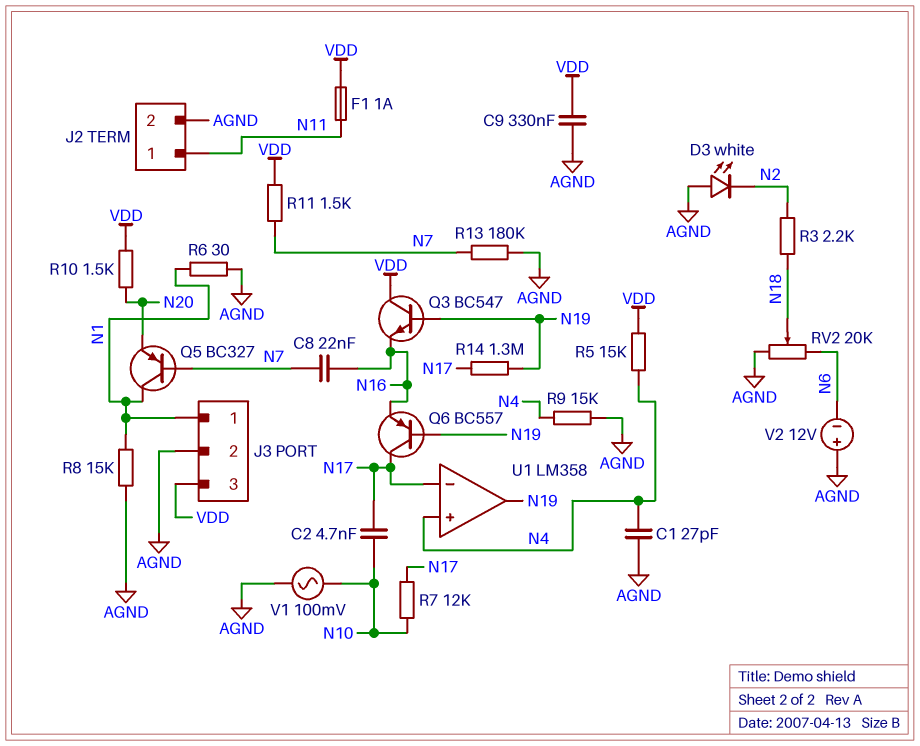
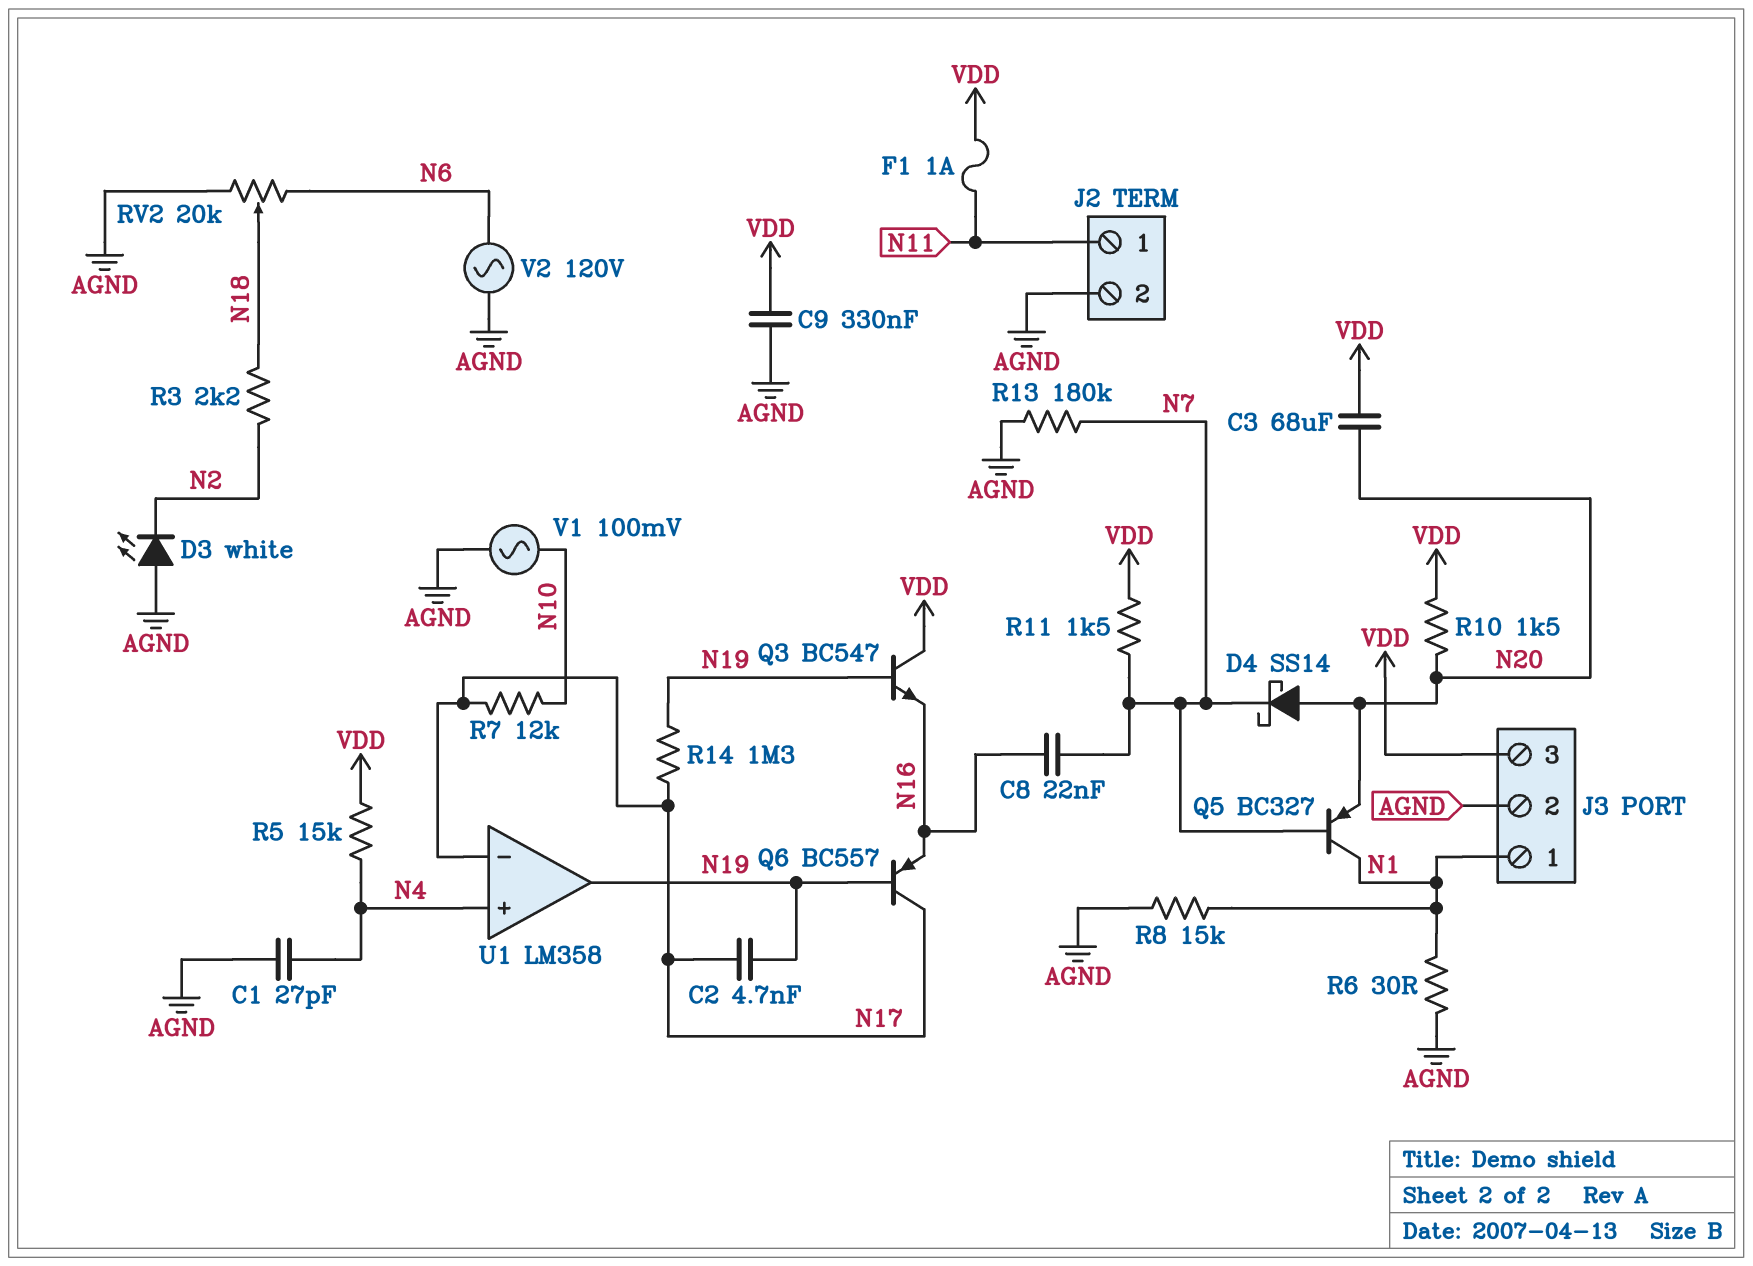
C2: 4.7nF (N10, N17) -> 4.7nF (N17, N19)
C3: none -> 68uF (N20, VDD)
D4: none -> schottky SS14 (A N20, K N7)
R9: 15k (AGND, N4) -> none
V2: 12V (plus AGND, minus N6) -> AC 120V (AGND, N6)

